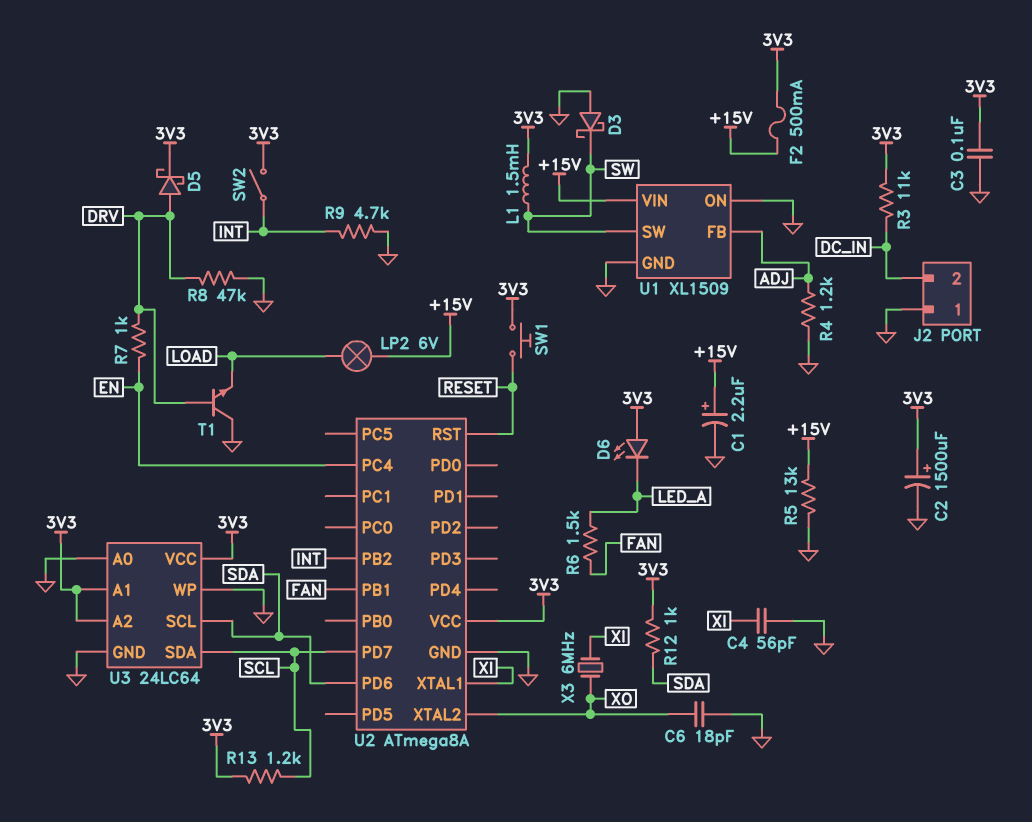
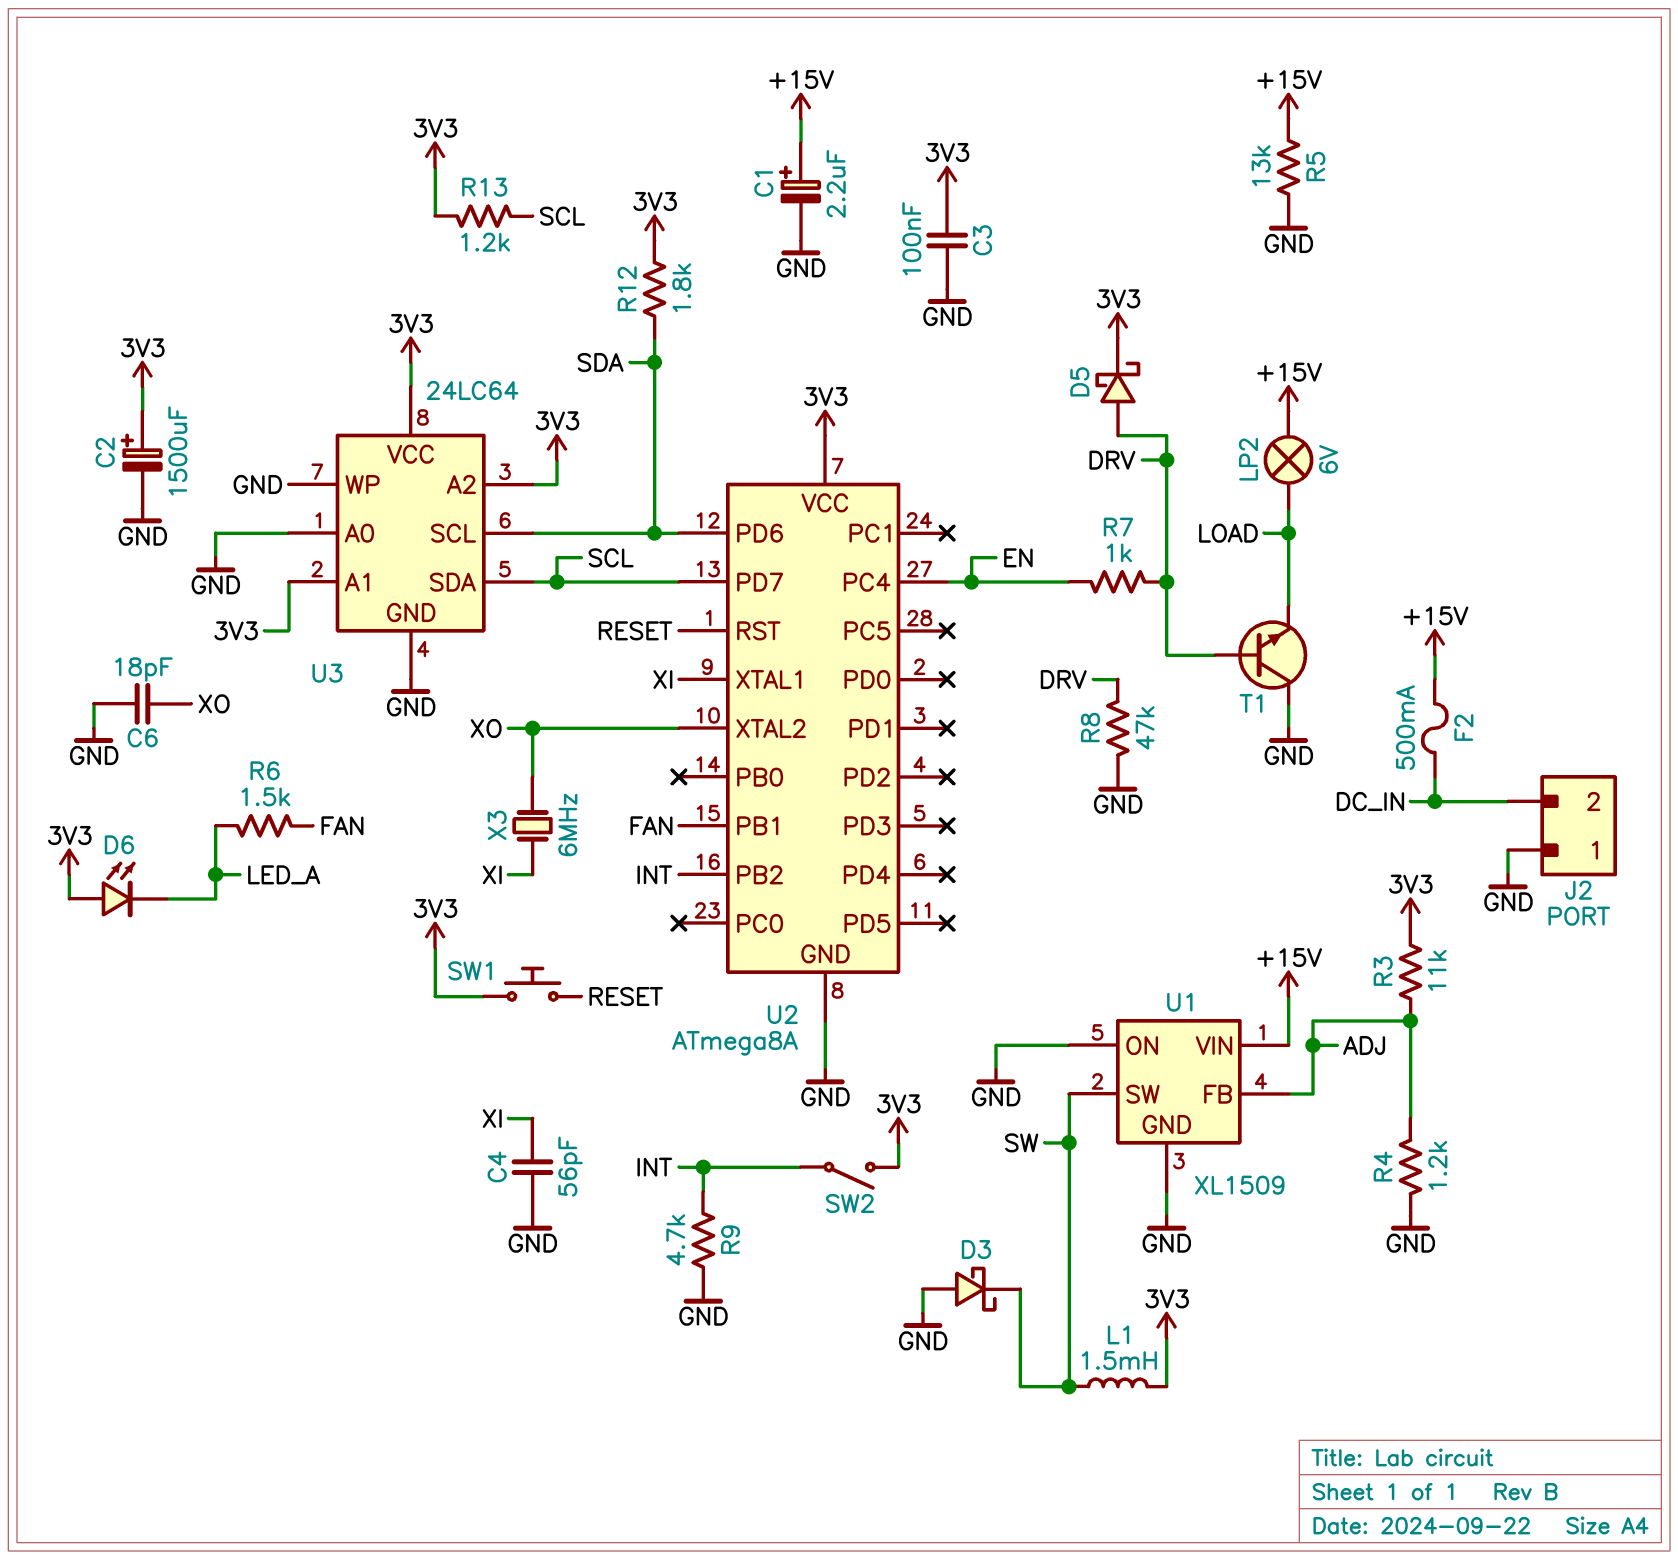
F2: 500mA (+15V, 3V3) -> 500mA (+15V, DC_IN)
R3: 11k (3V3, DC_IN) -> 11k (3V3, ADJ)
R12: 1k (3V3, SDA) -> 1.8k (3V3, SDA)

